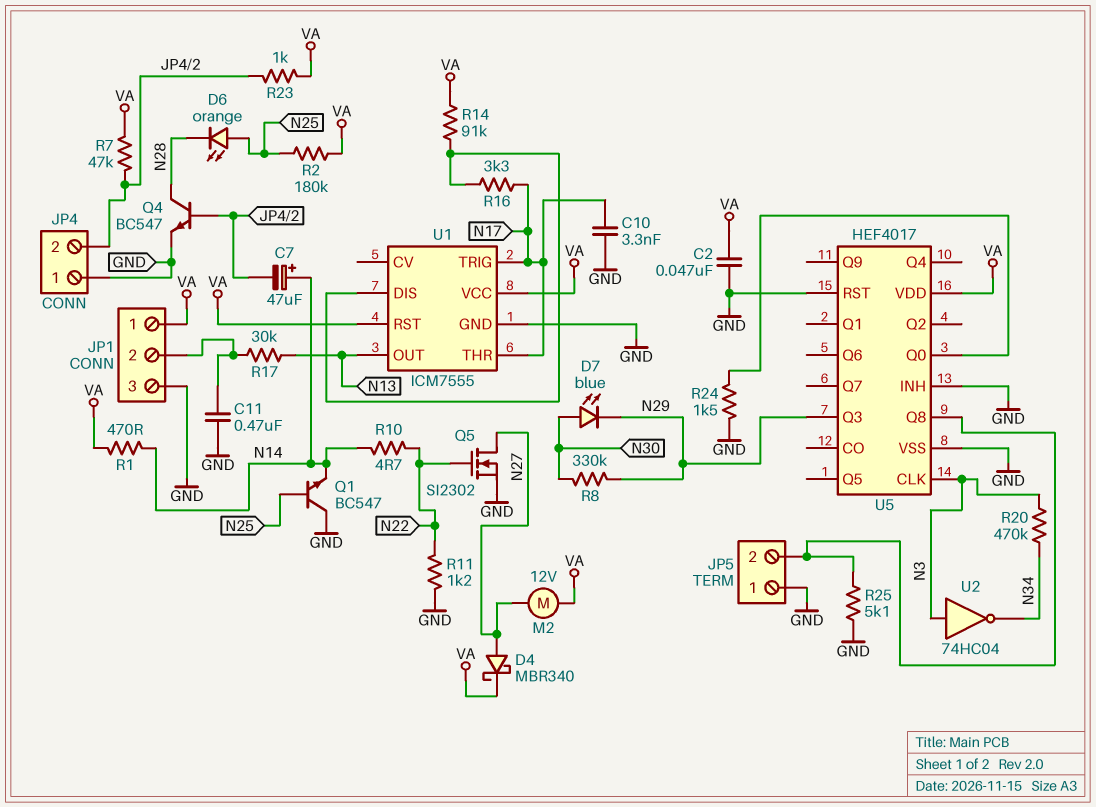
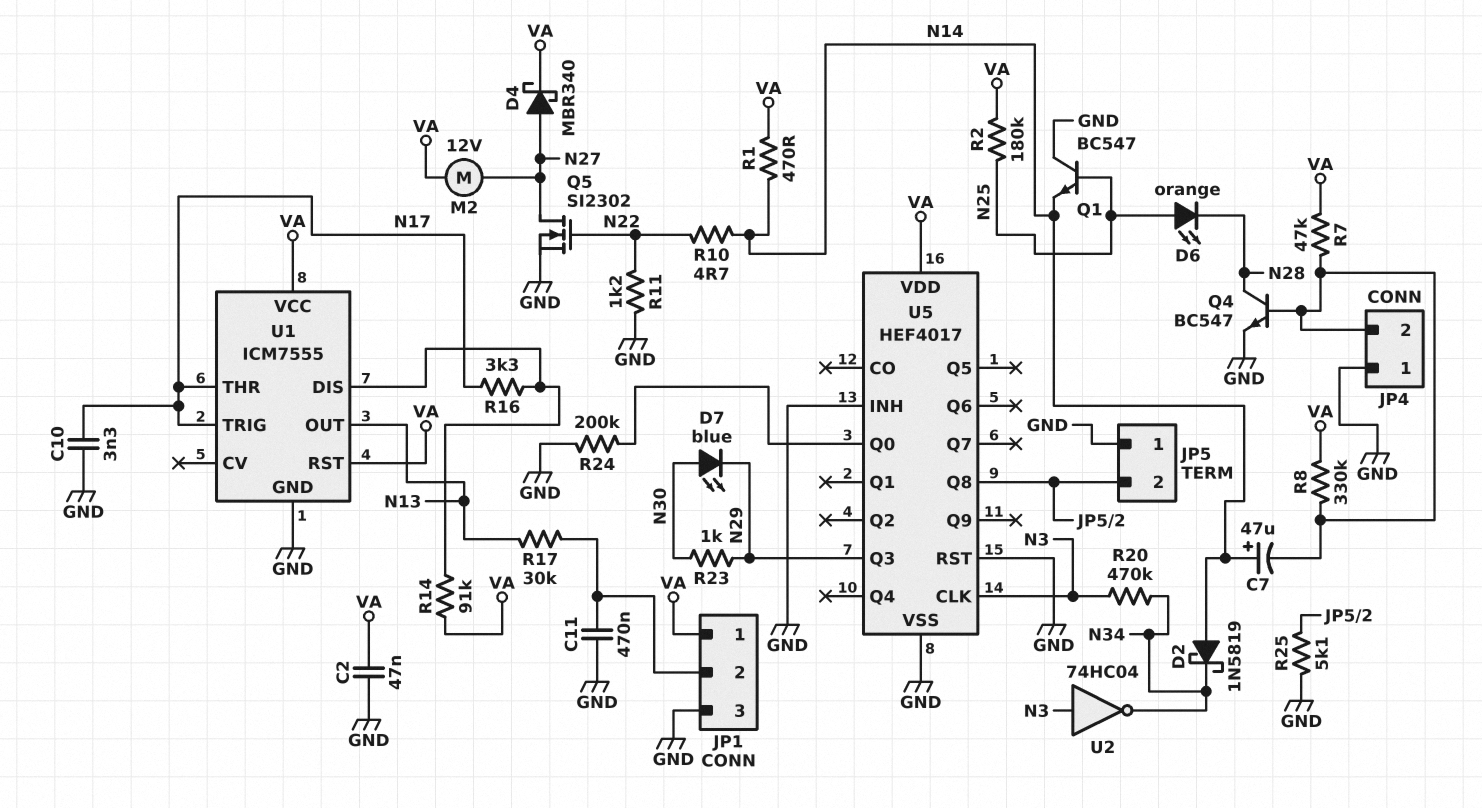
D2: none -> schottky 1N5819 (A N14, K N34)
R8: 330k (N29, N30) -> 330k (JP4/2, VA)
R23: 1k (JP4/2, VA) -> 1k (N29, N30)
R24: 1.5k (GND, U5/Q0) -> 200k (GND, U5/Q0)

